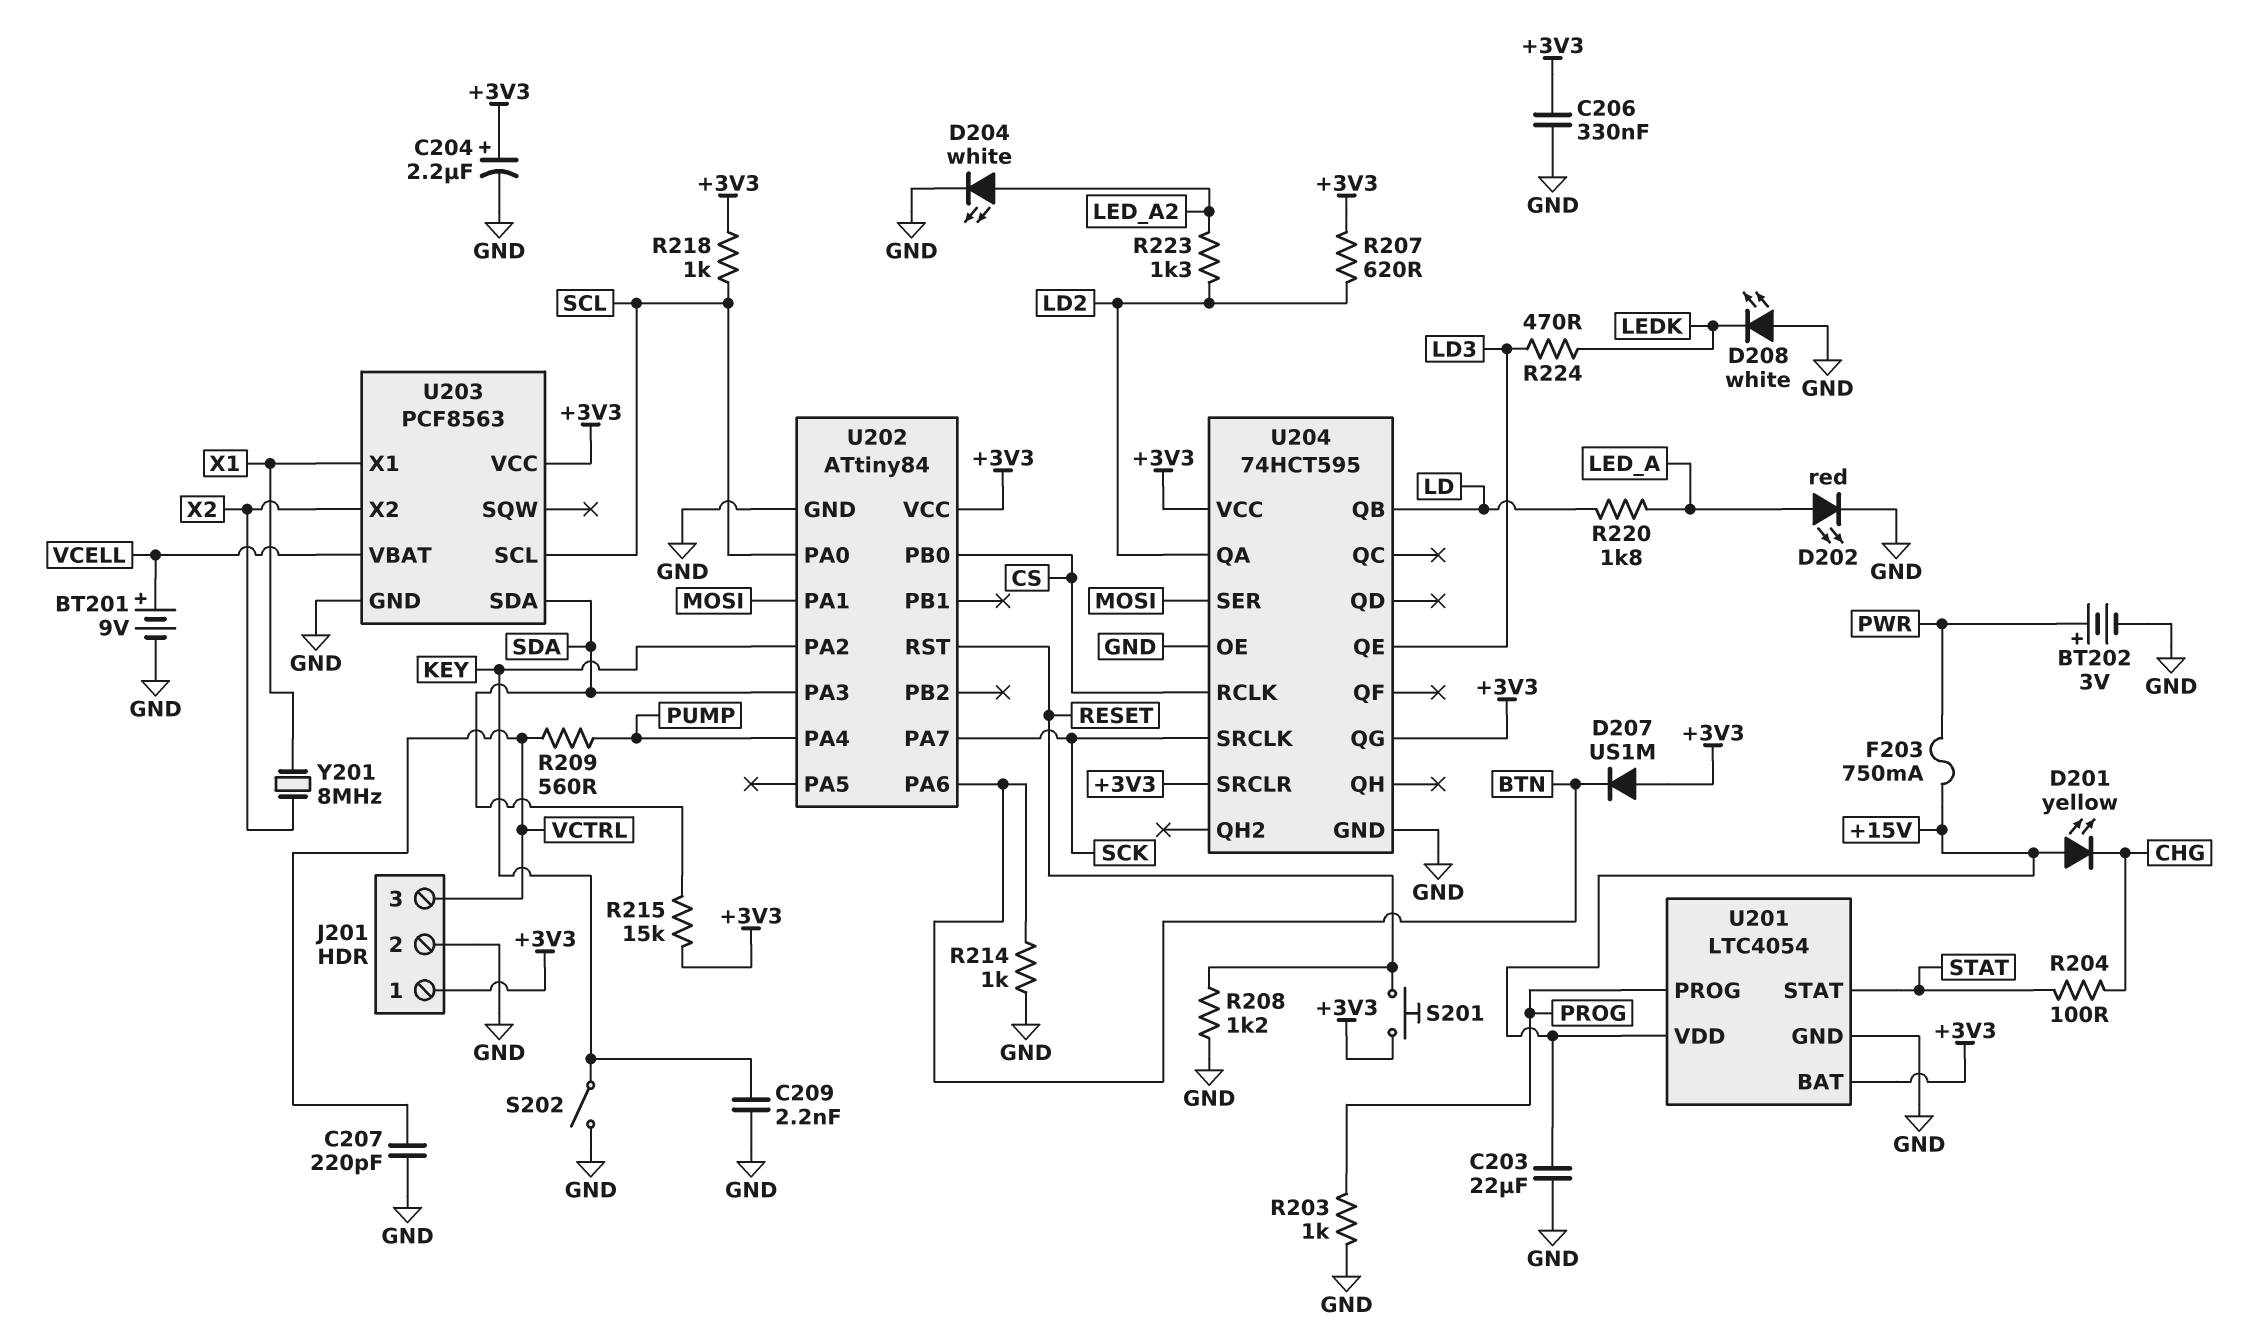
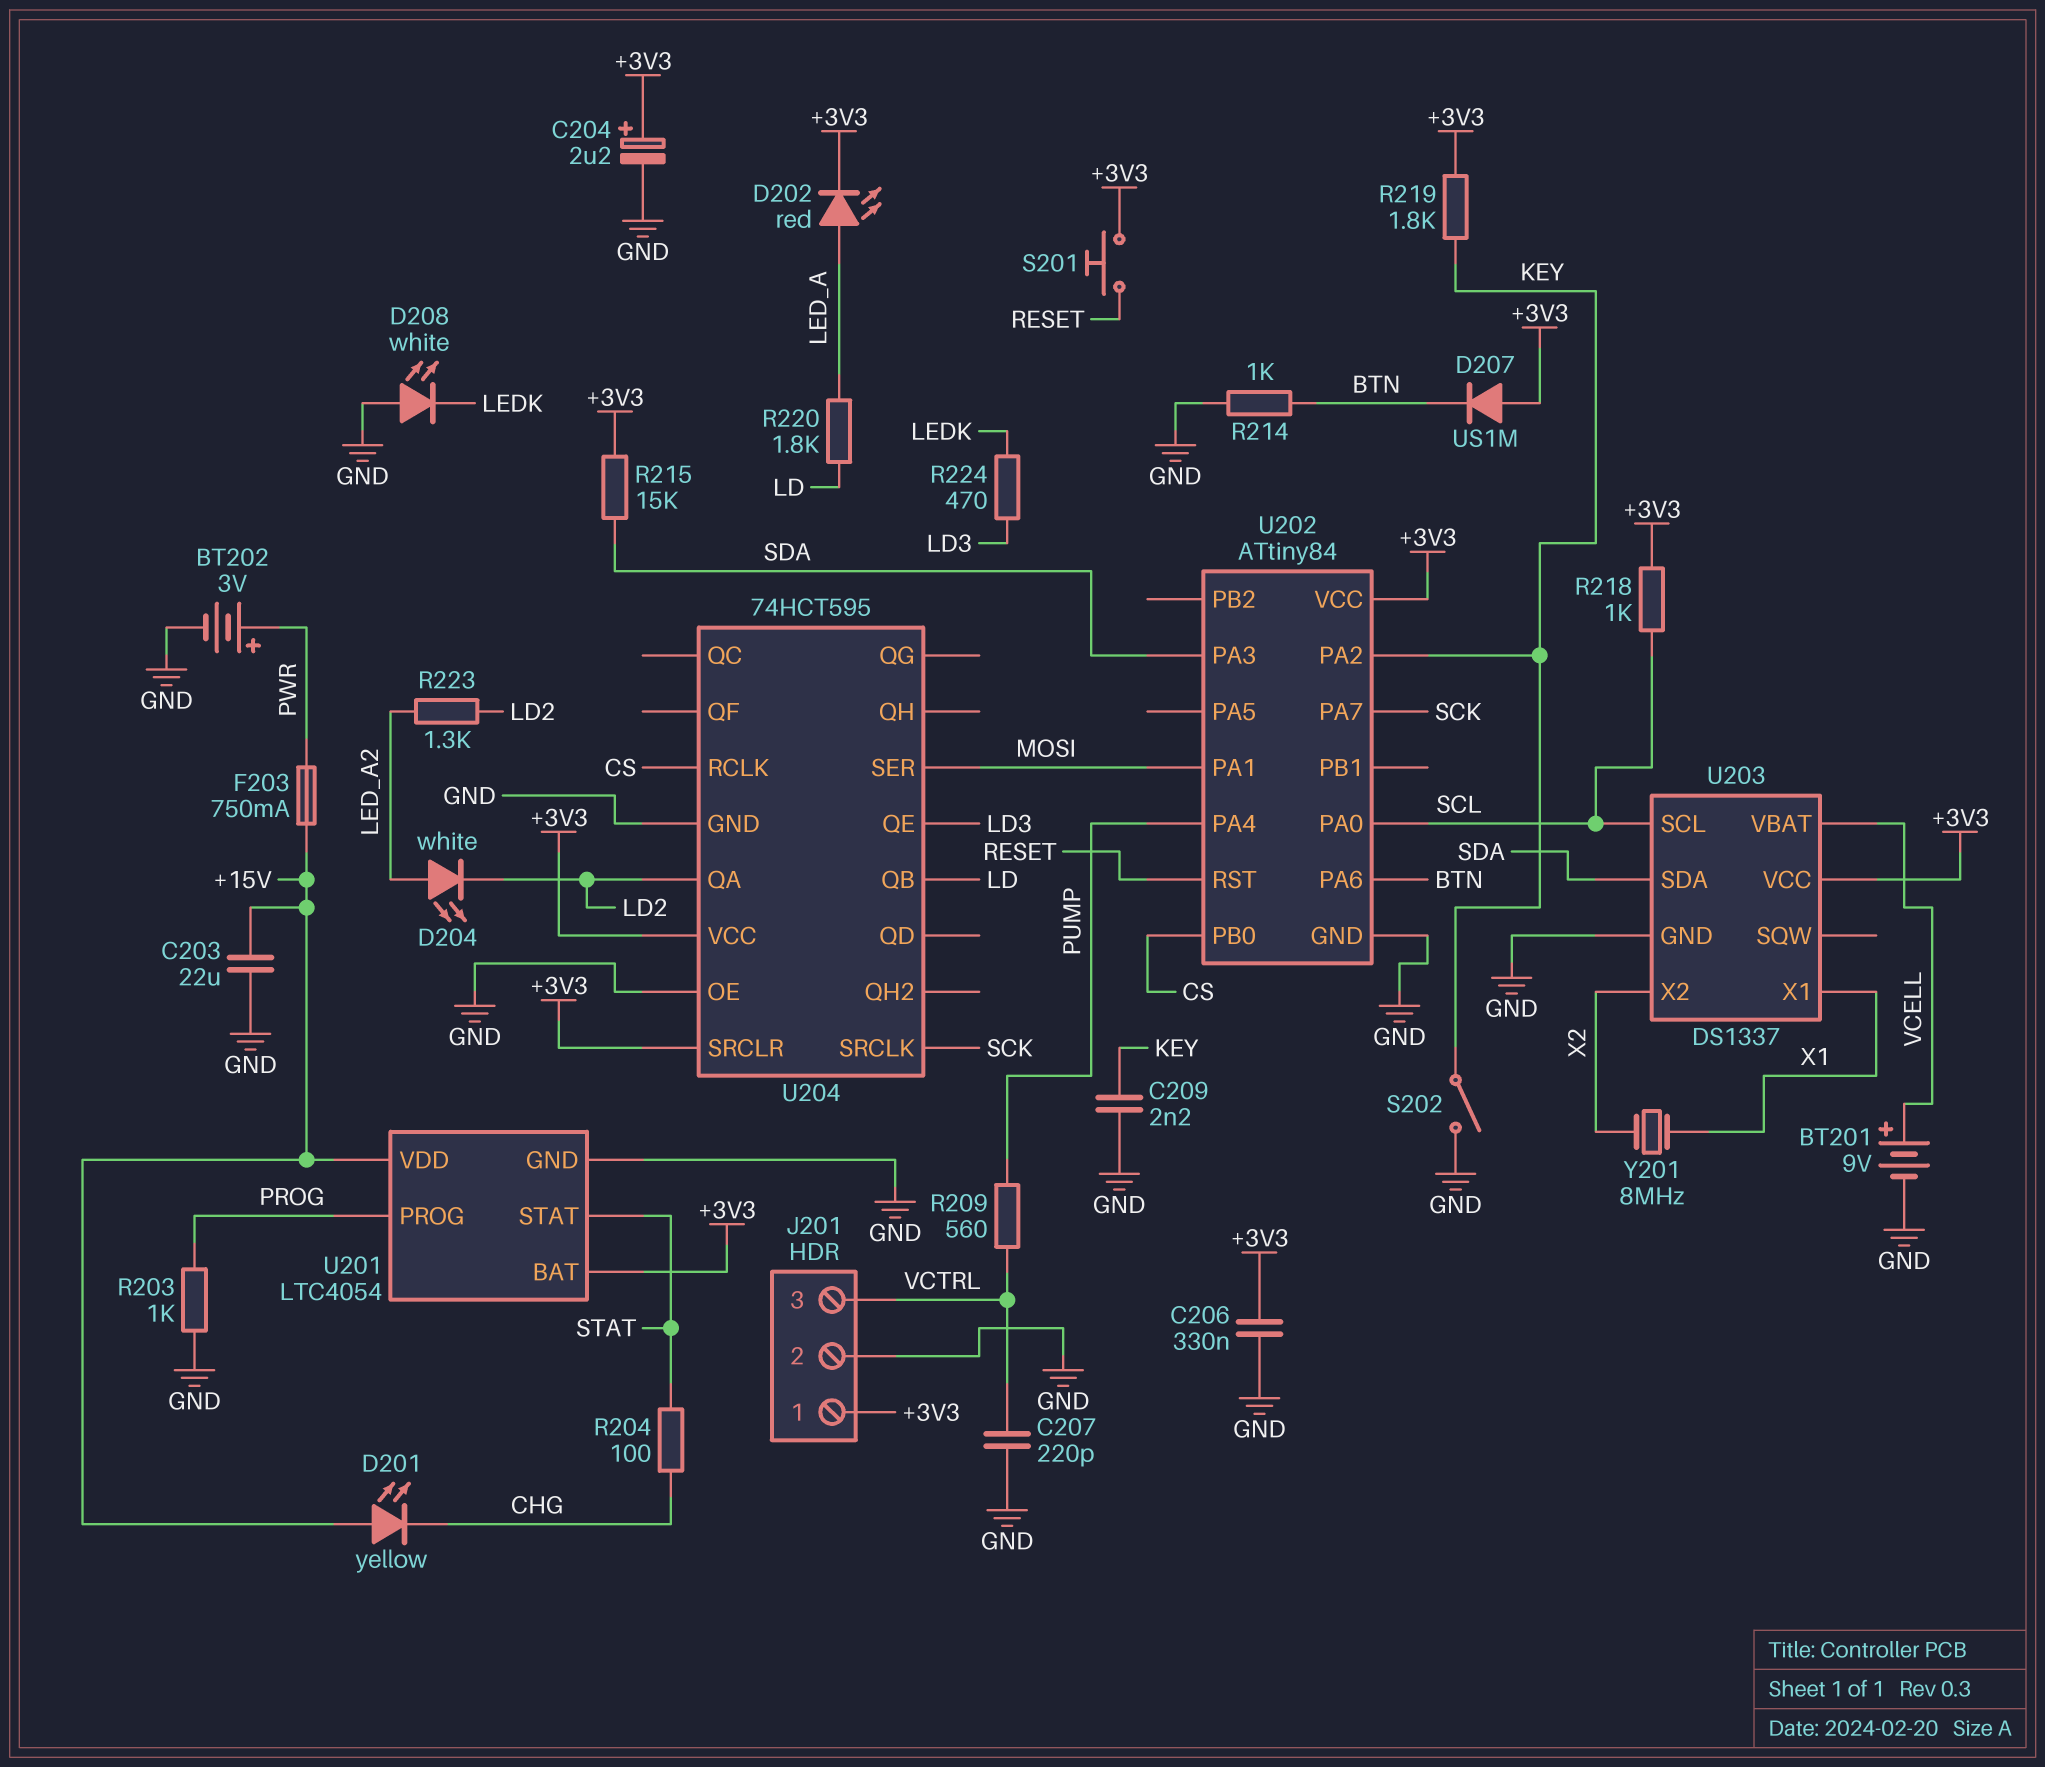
D202: LED red (A LED_A, K GND) -> LED red (A LED_A, K +3V3)
D204: LED white (A LED_A2, K GND) -> LED white (A LED_A2, K LD2)
R207: 620 (+3V3, LD2) -> none
R208: 1.2k (GND, RESET) -> none
R219: none -> 1.8k (+3V3, KEY)
U203: PCF8563 -> DS1337
U204 pin QG: +3V3 -> none

